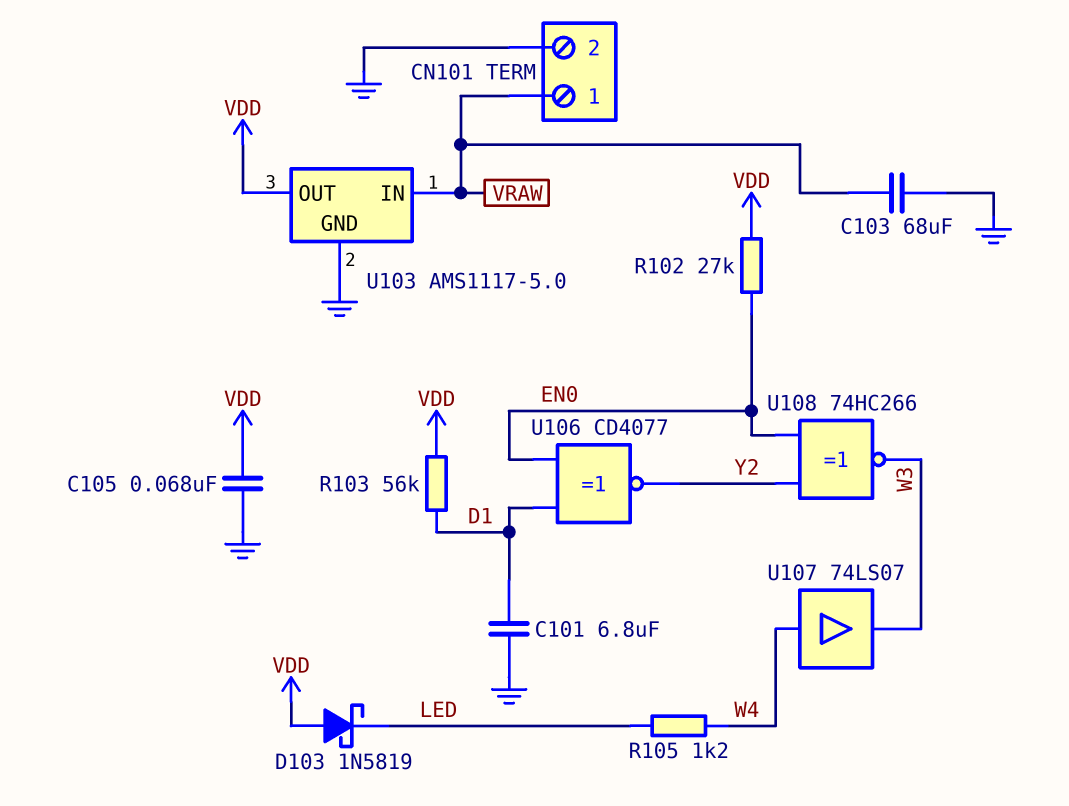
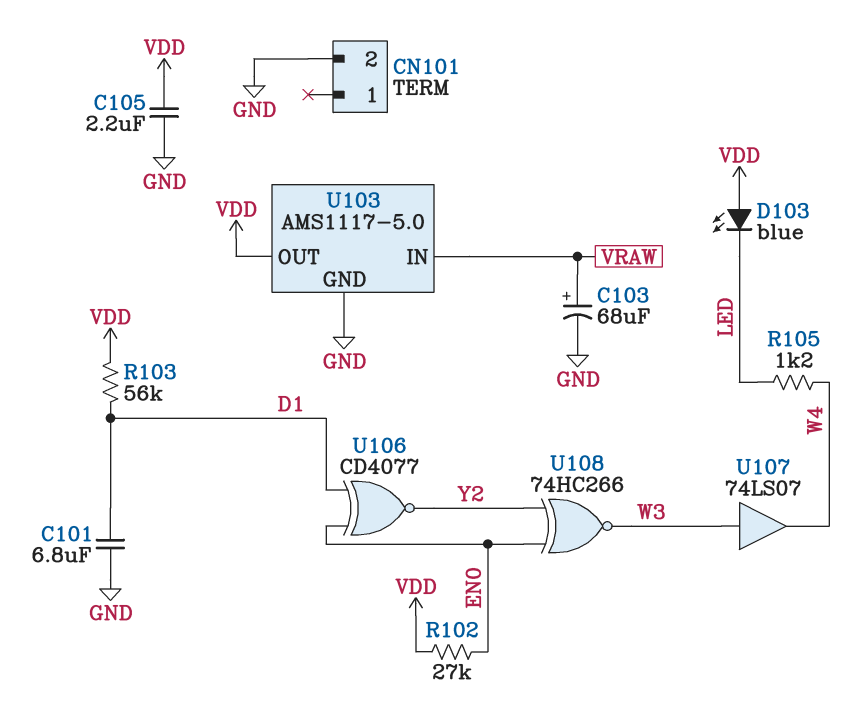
C103: 68uF (GND, VRAW) -> 68uF (plus VRAW, minus GND)
C105: 68nF (GND, VDD) -> 2.2uF (GND, VDD)
CN101 pin 1: VRAW -> none
D103: schottky 1N5819 (A VDD, K LED) -> LED blue (A VDD, K LED)
U107: buffer 74LS07 (in W4, out W3) -> buffer 74LS07 (in W3, out W4)

